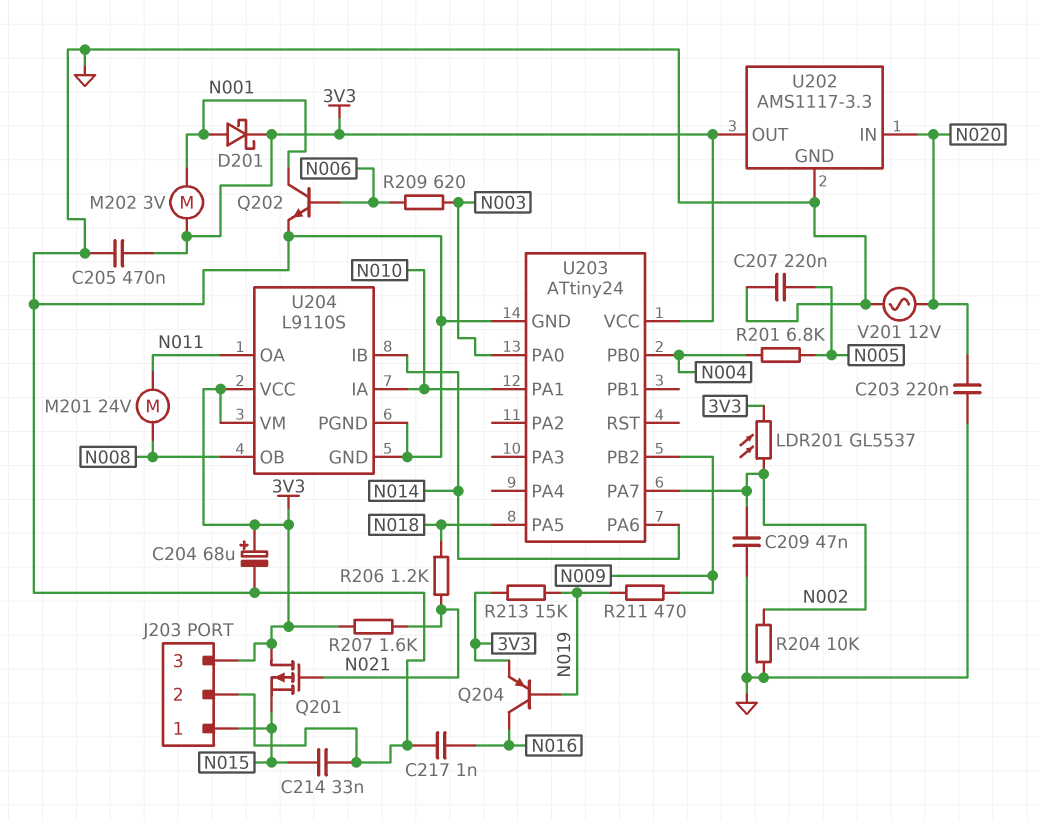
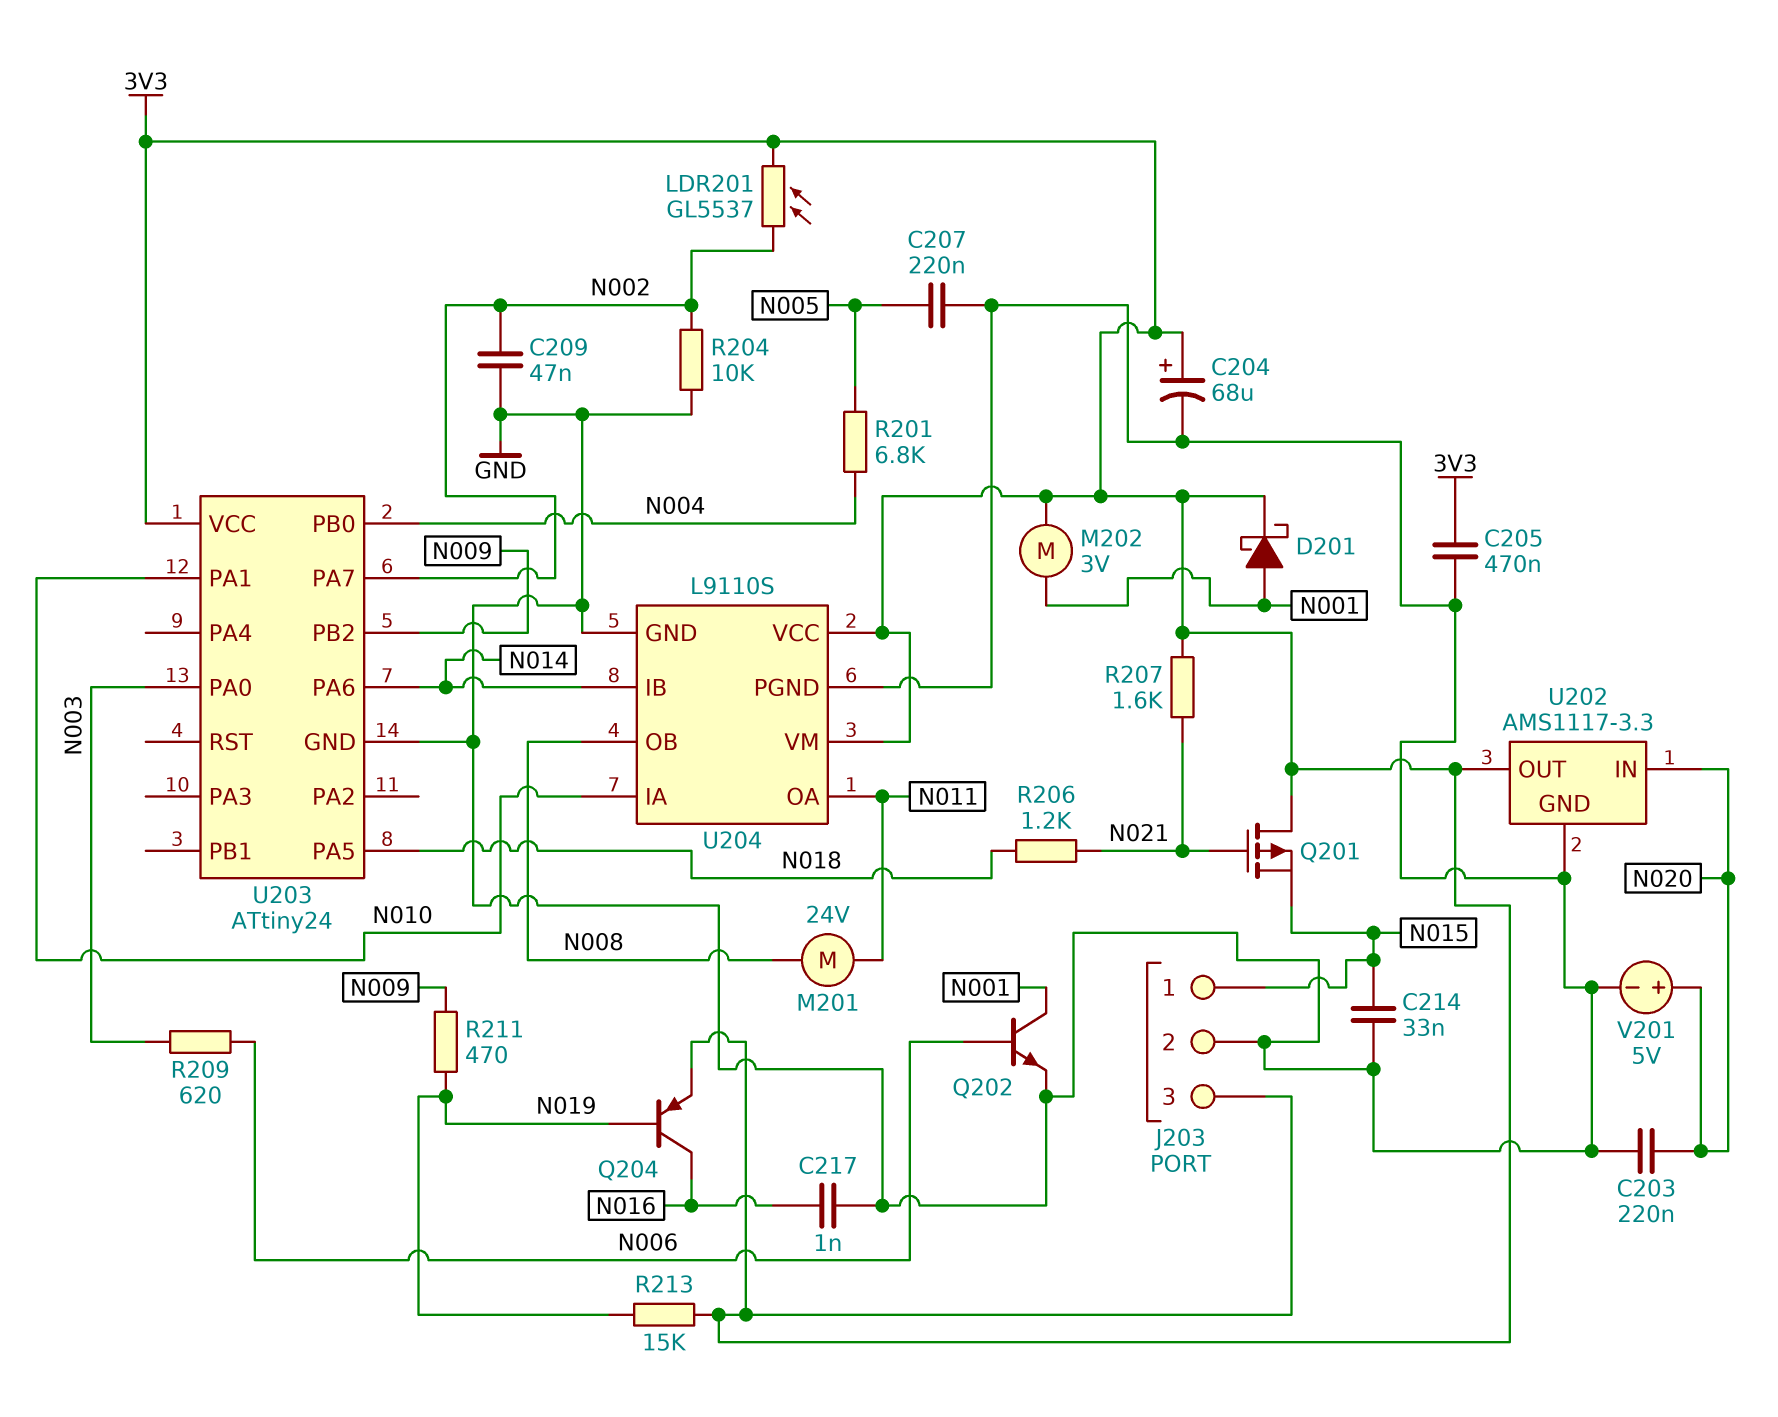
V201: AC 12V (GND, N020) -> 5V (plus N020, minus GND)

